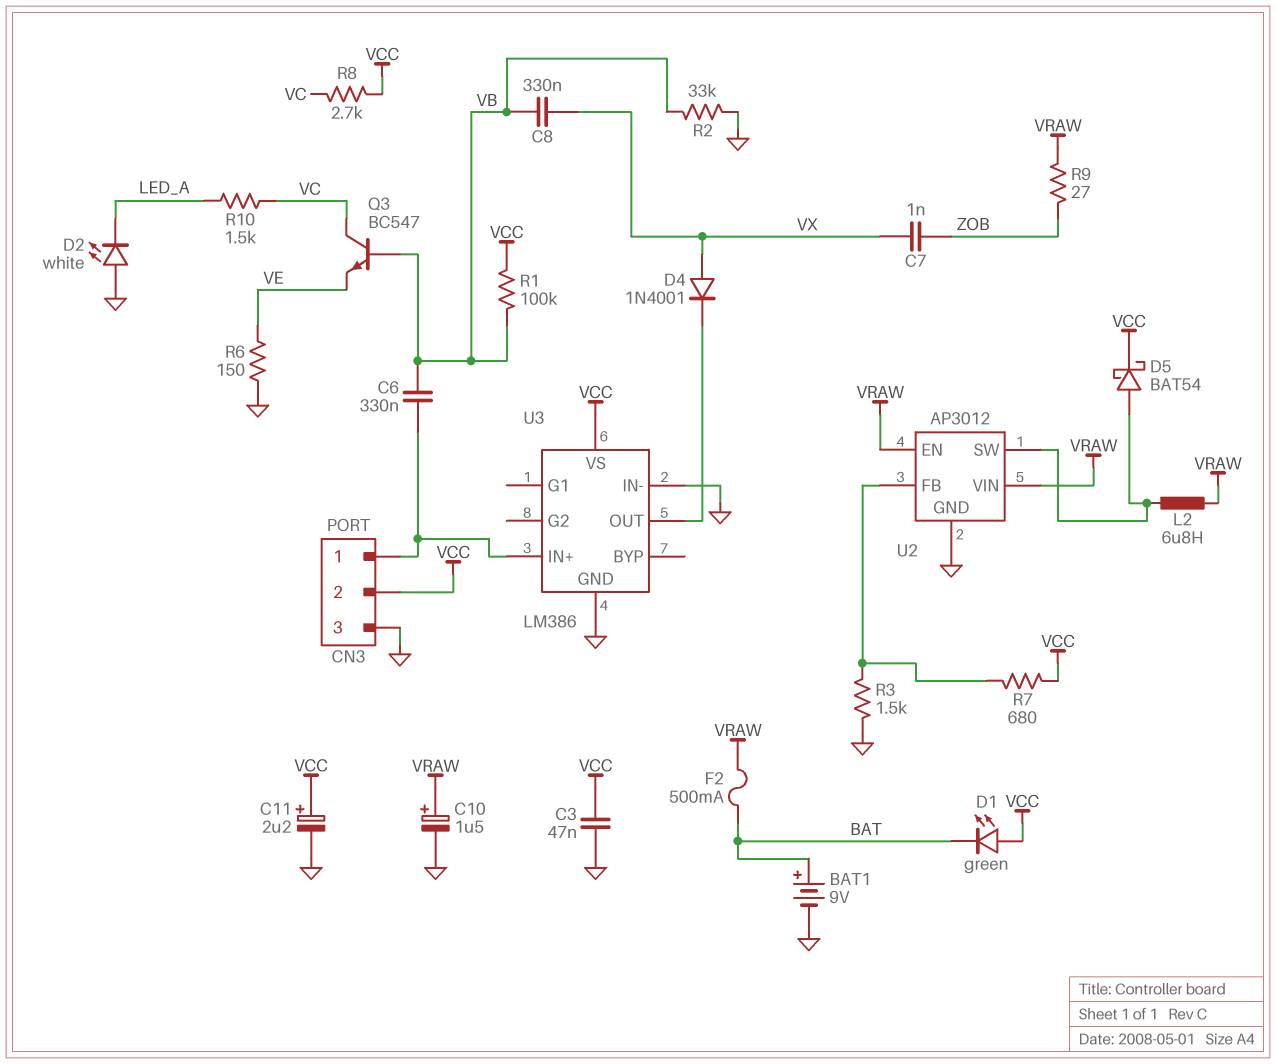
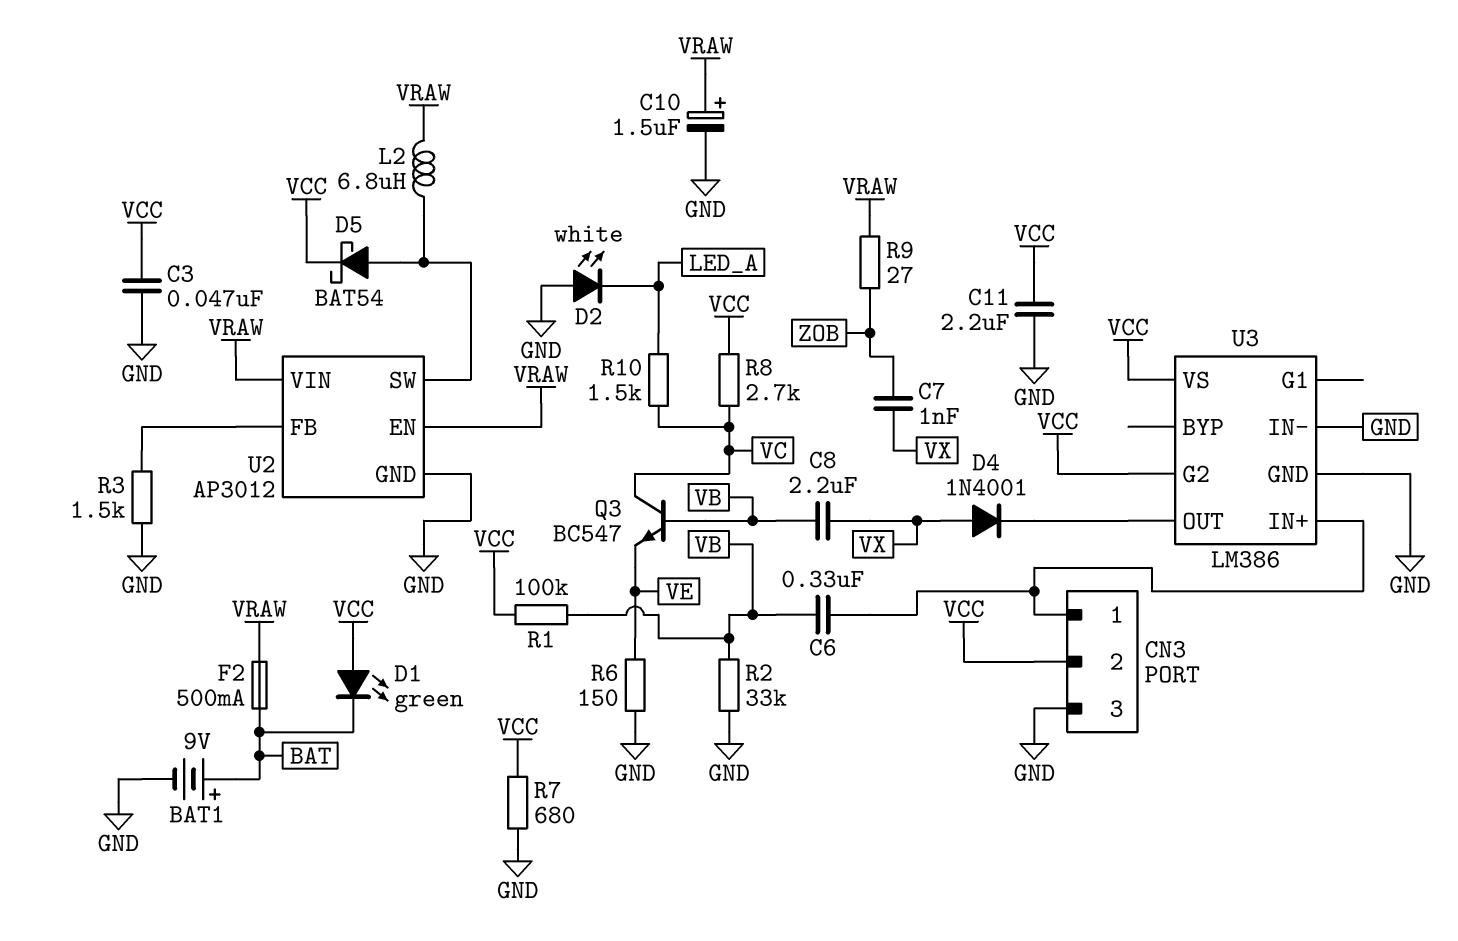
C8: 330nF (VB, VX) -> 2.2uF (VB, VX)
C11: 2.2uF (plus VCC, minus GND) -> 2.2uF (GND, VCC)
R7: 680 (U2/FB, VCC) -> 680 (GND, VCC)
U3 pin G2: none -> VCC

